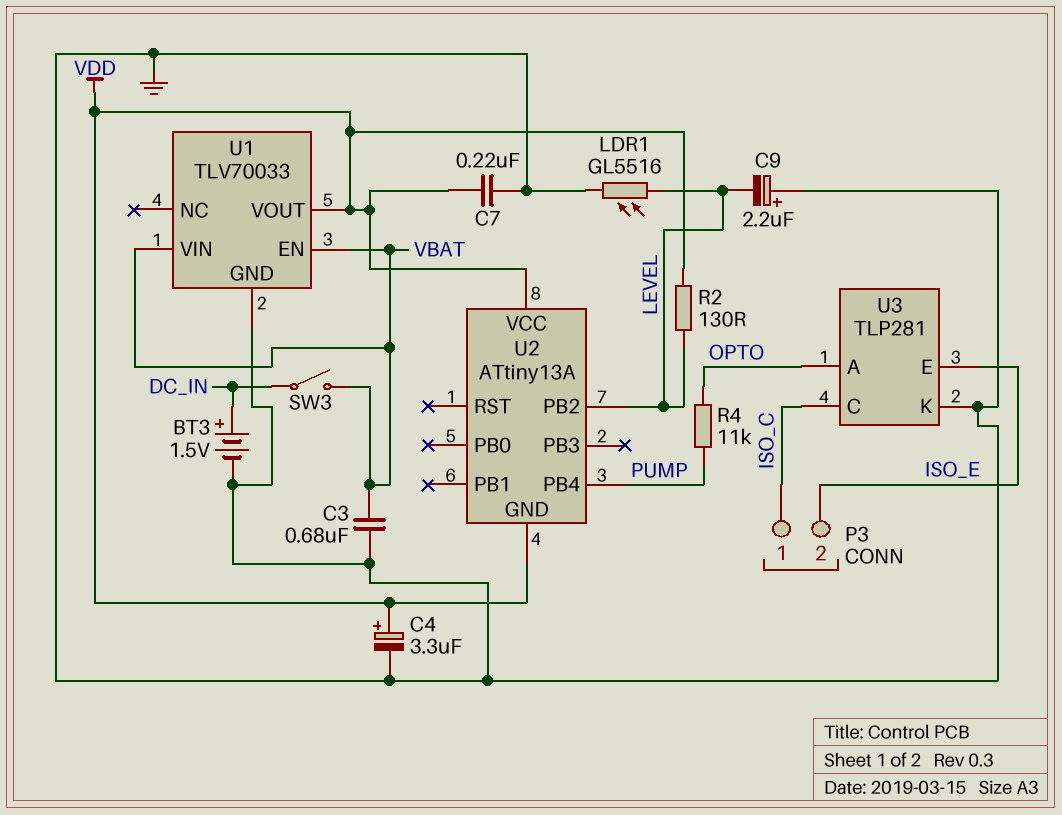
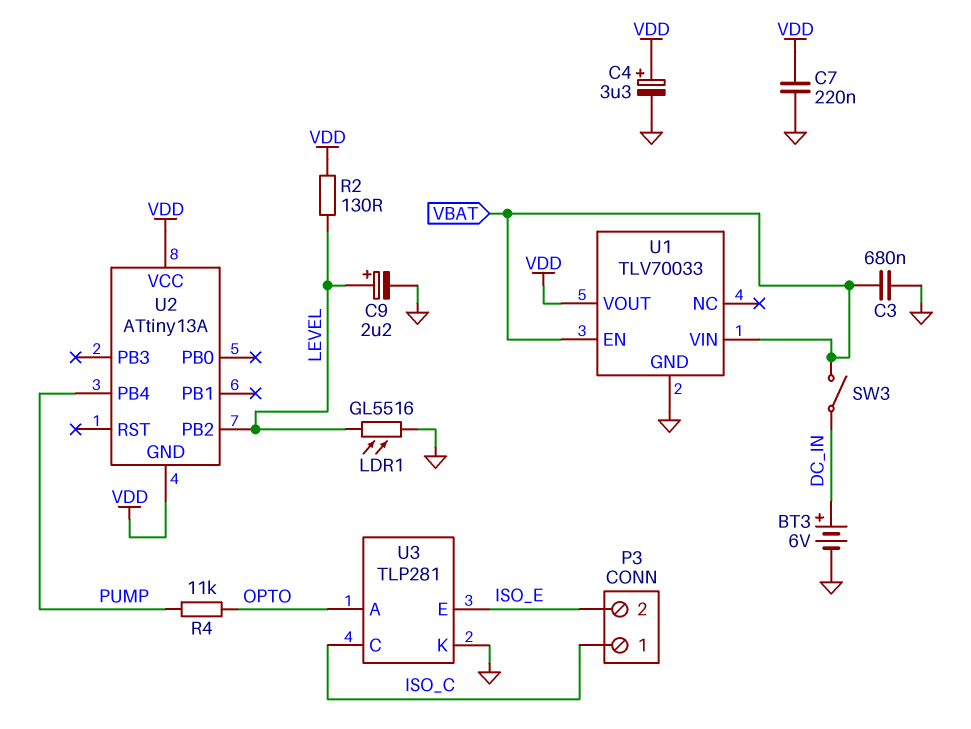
BT3: 1.5V (plus DC_IN, minus GND) -> 6V (plus DC_IN, minus GND)
C9: 2.2uF (plus GND, minus LEVEL) -> 2.2uF (plus LEVEL, minus GND)

